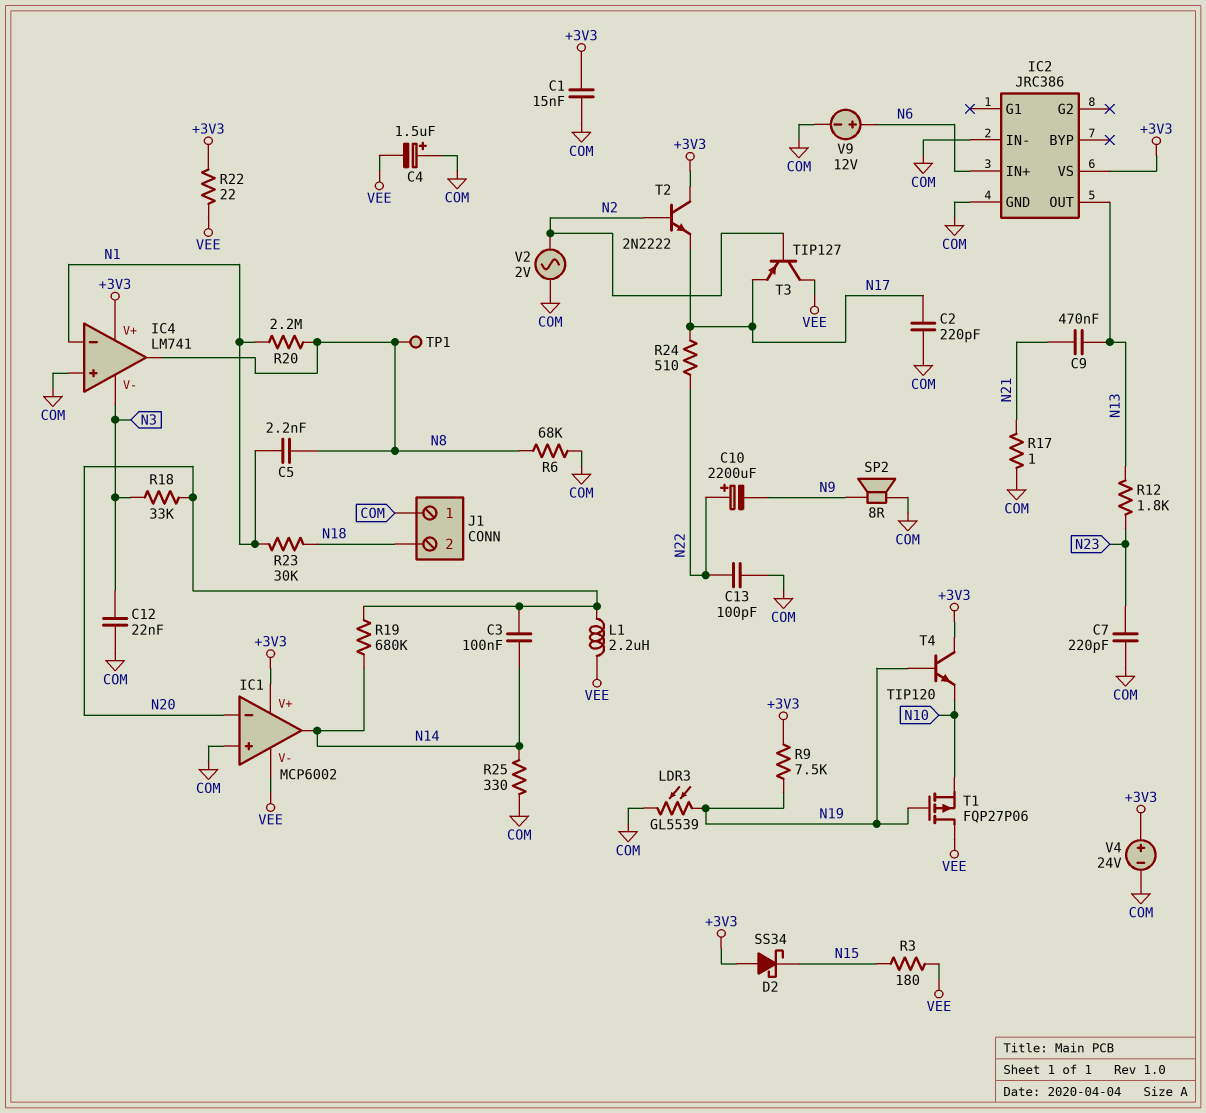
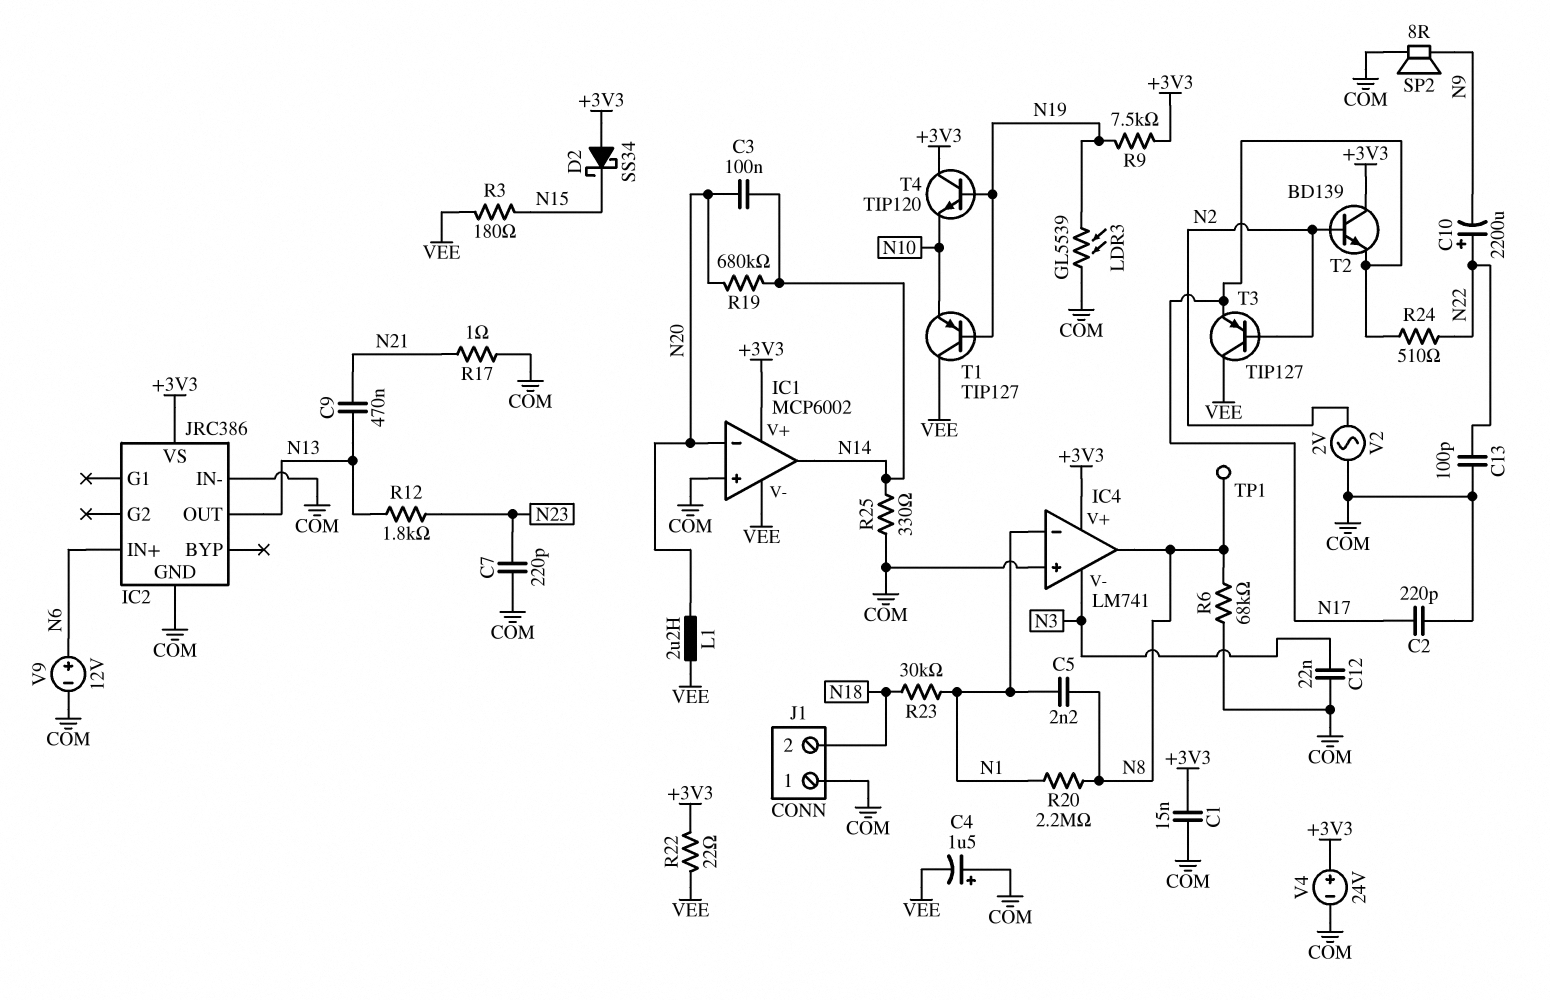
R18: 33k (N3, N20) -> none
T1: PMOS FQP27P06 (G N19, D VEE, S N10) -> PNP TIP127 (B N19, C VEE, E N10)
T2: NPN 2N2222 (B N2, C +3V3, E N17) -> NPN BD139 (B N2, C +3V3, E N17)

